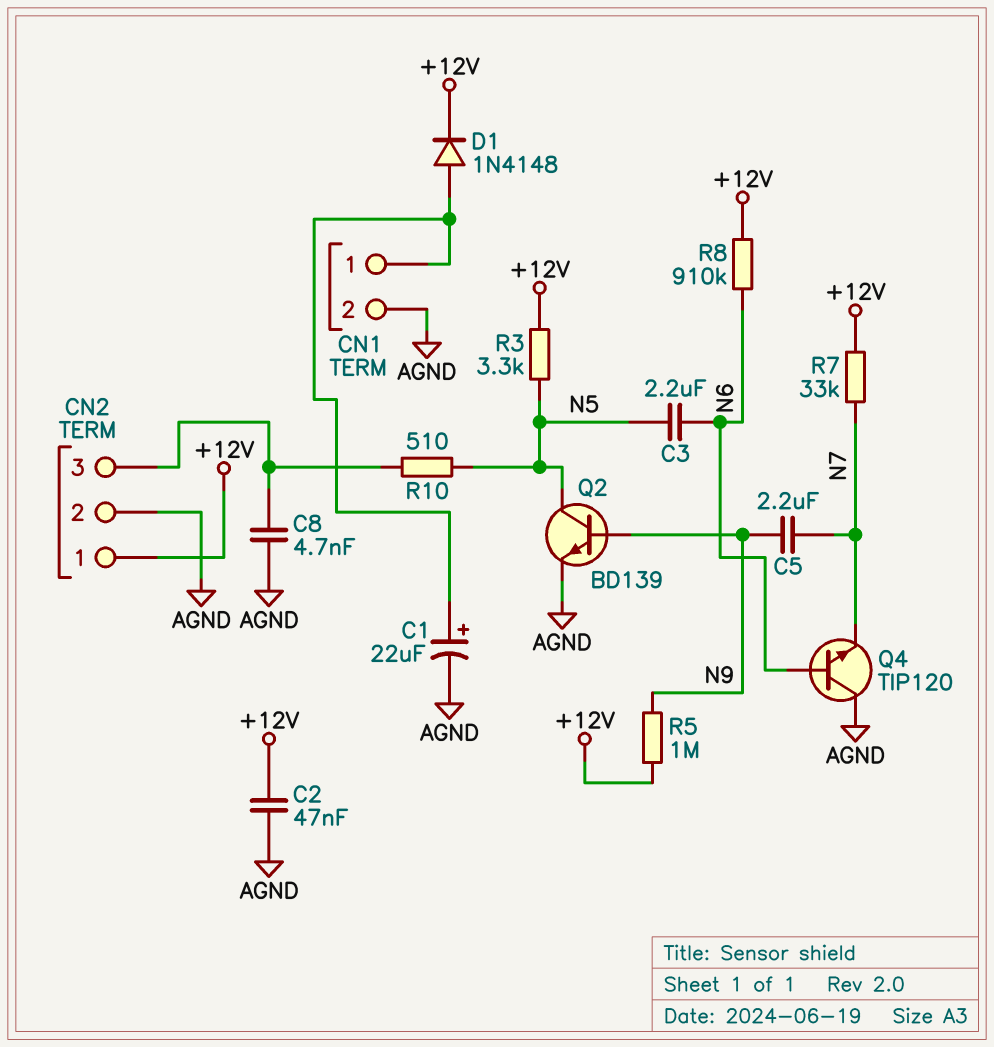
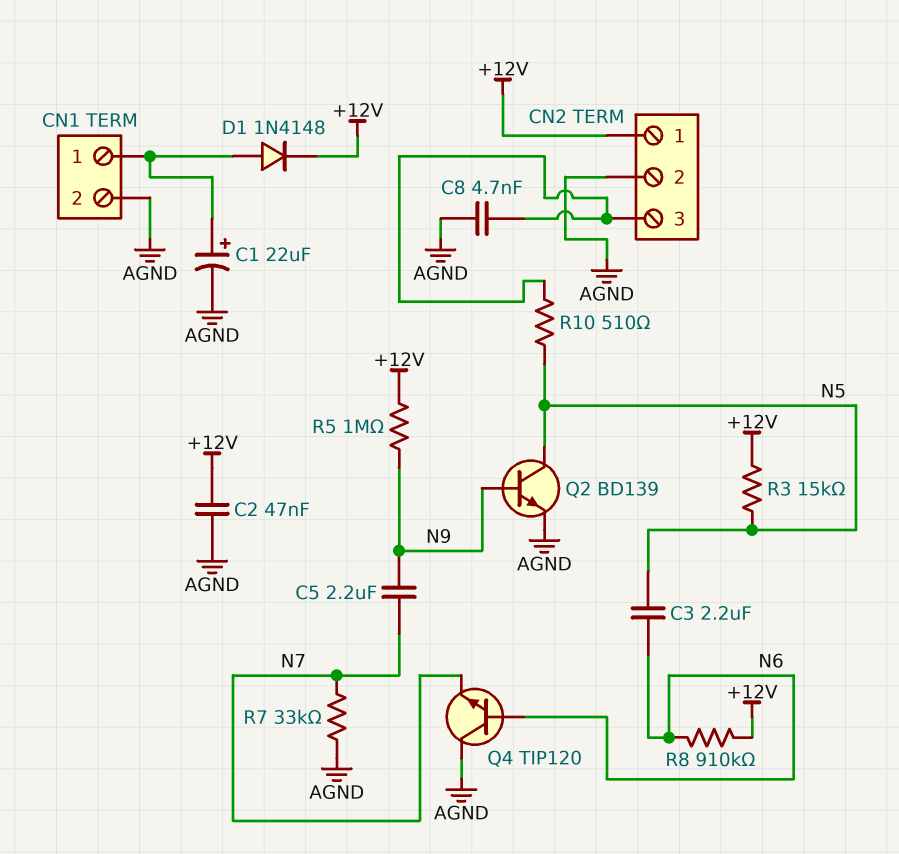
R3: 3.3k (+12V, N5) -> 15k (+12V, N5)
R7: 33k (+12V, N7) -> 33k (AGND, N7)

